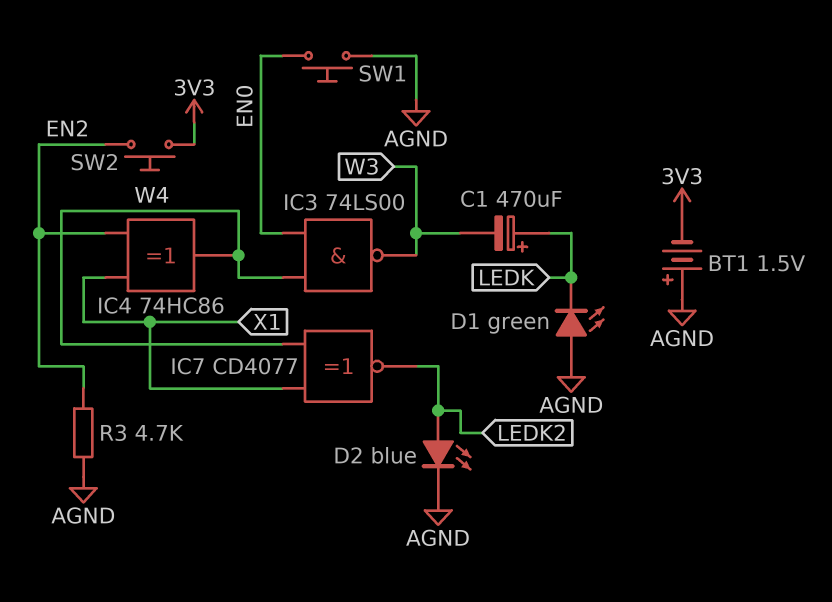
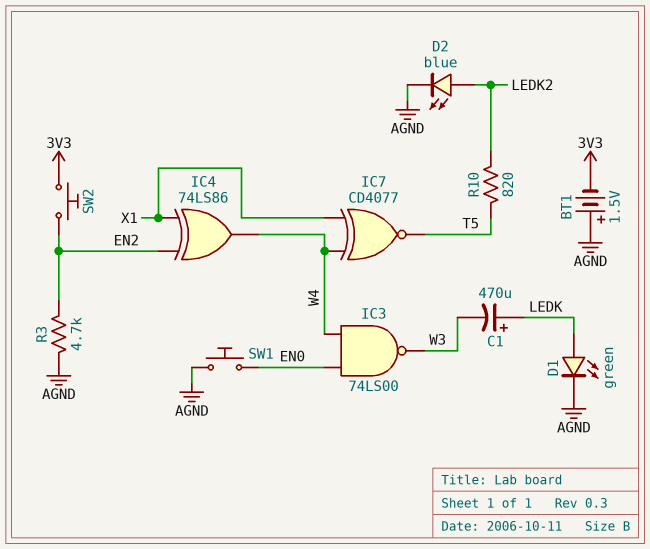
D1: LED green (A AGND, K LEDK) -> LED green (A LEDK, K AGND)
IC4: XOR 74HC86 (in EN2, in X1, out W4) -> XOR 74LS86 (in EN2, in X1, out W4)
IC7: XNOR CD4077 (in W4, in X1, out LEDK2) -> XNOR CD4077 (in W4, in X1, out T5)
R10: none -> 820 (LEDK2, T5)

